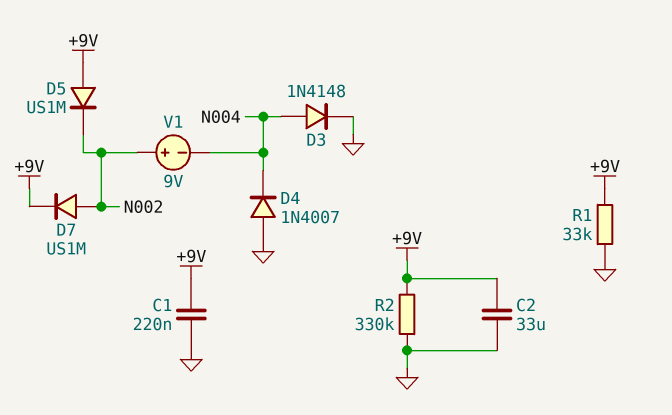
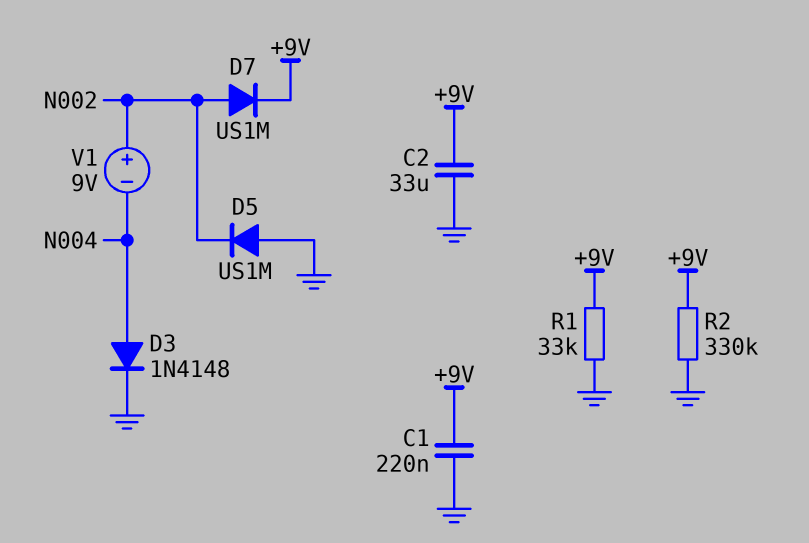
D4: diode 1N4007 (A GND, K N004) -> none
D5: diode US1M (A +9V, K N002) -> diode US1M (A GND, K N002)

